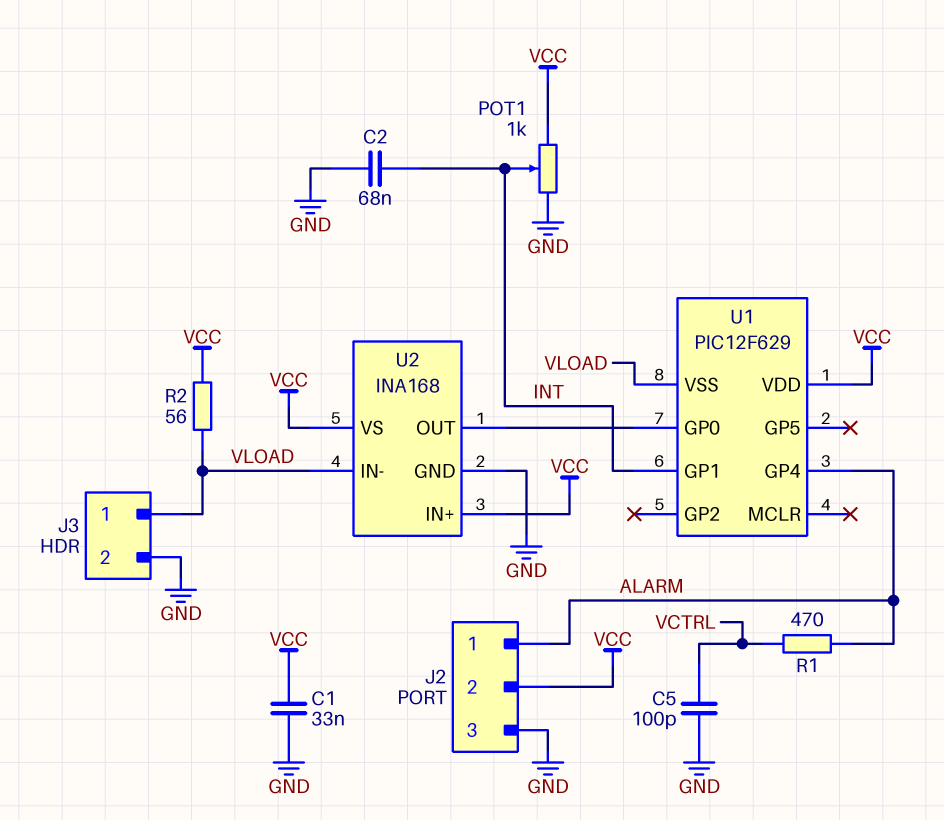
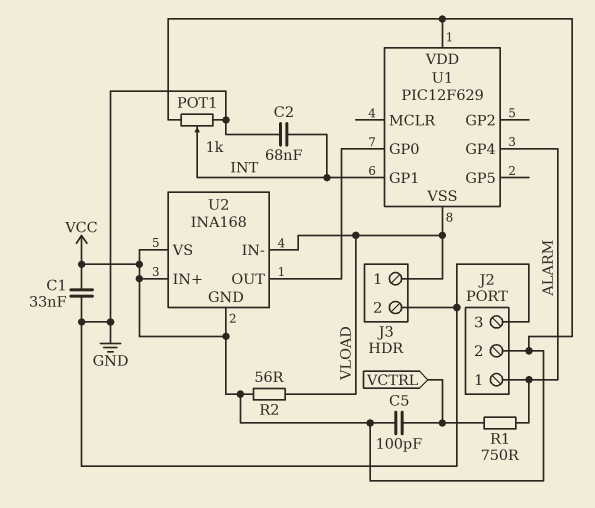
C5: 100pF (GND, VCTRL) -> 100pF (VCC, VCTRL)
R1: 470 (ALARM, VCTRL) -> 750 (ALARM, VCTRL)
U2 pin GND: GND -> VCC

